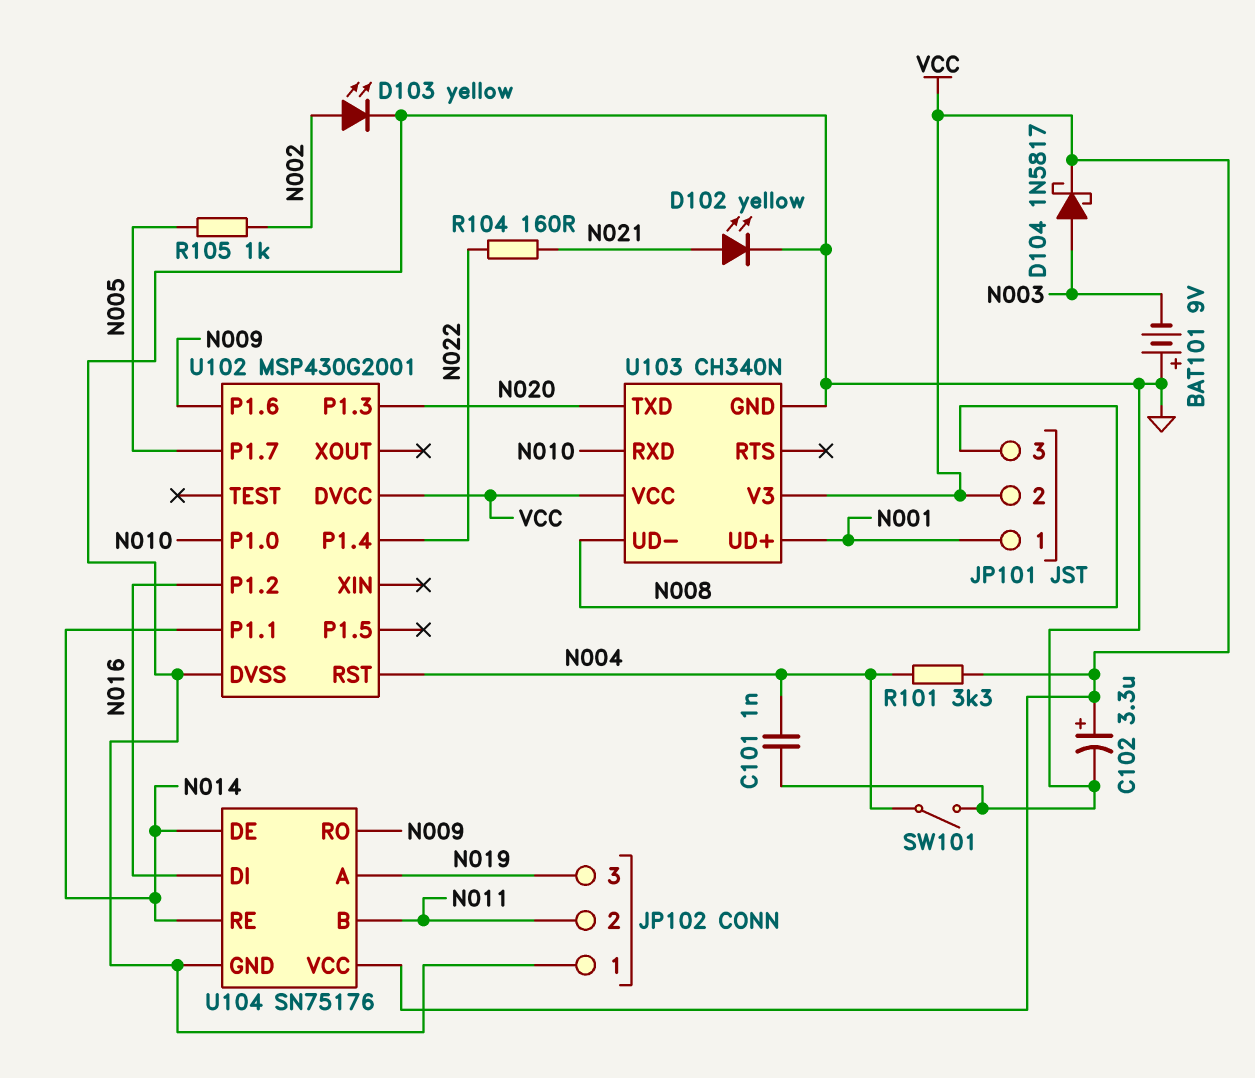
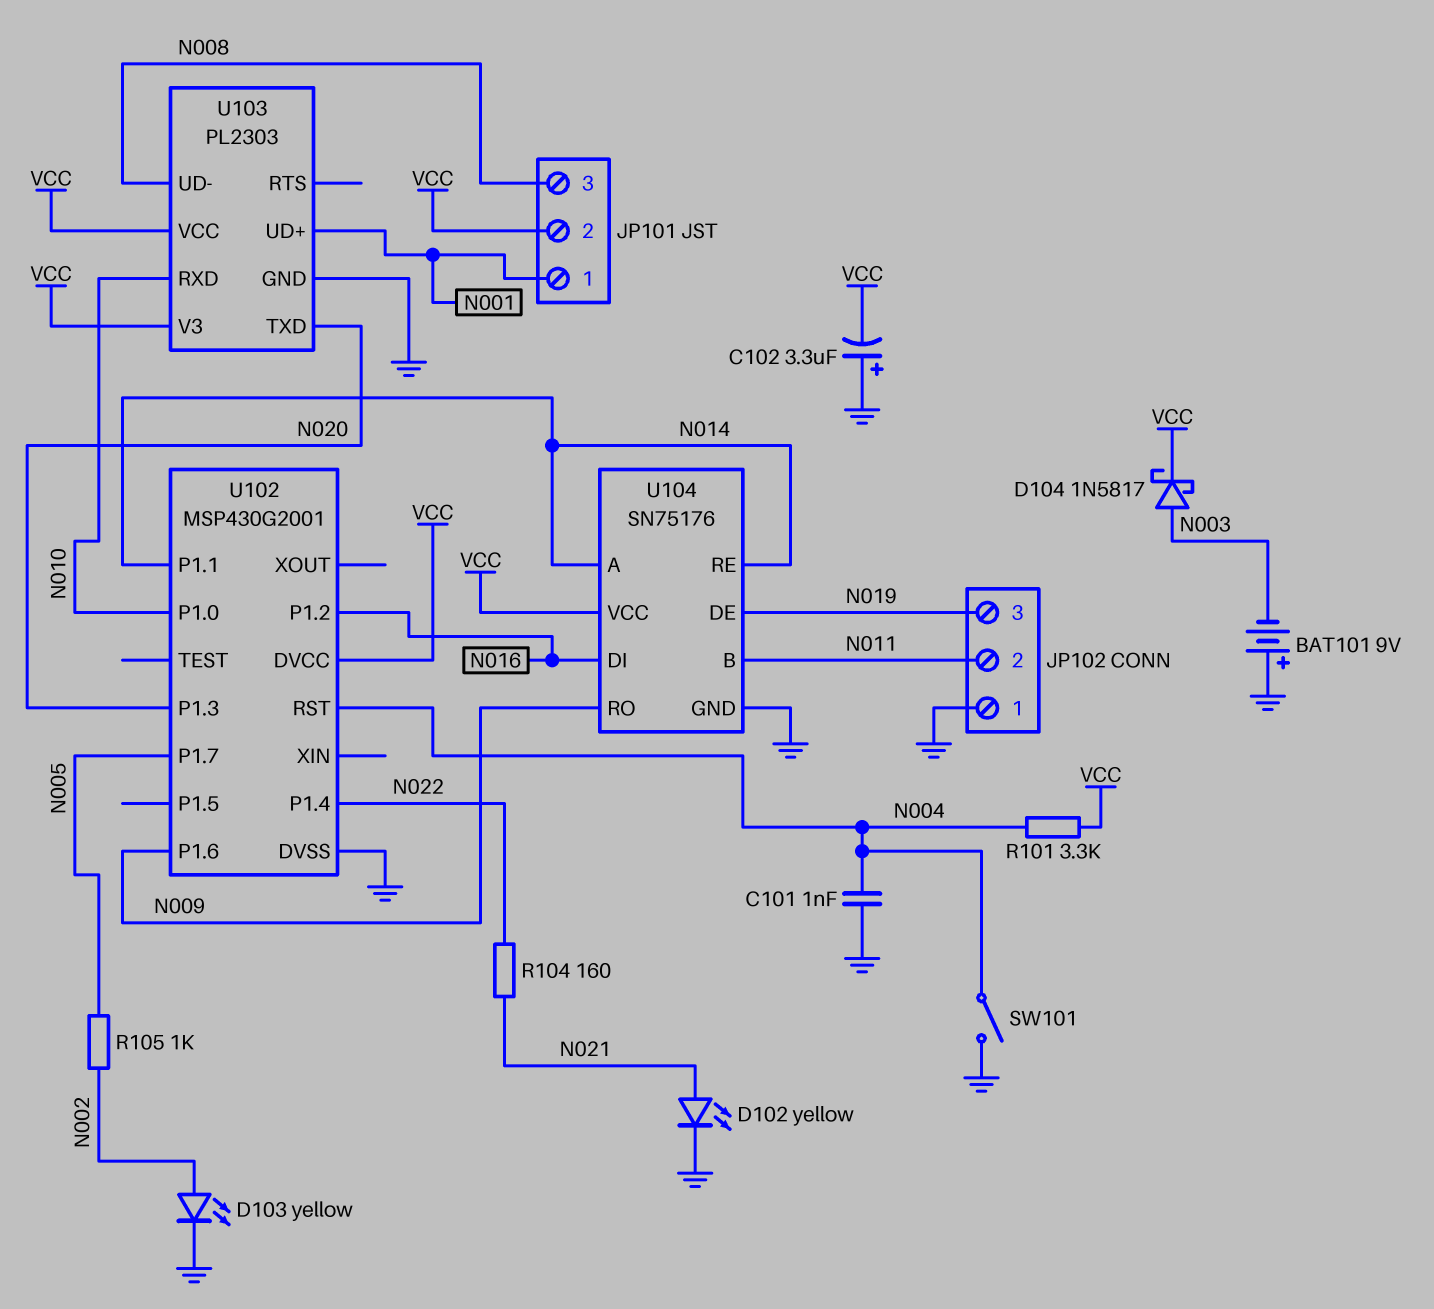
C102: 3.3uF (plus VCC, minus GND) -> 3.3uF (plus GND, minus VCC)
U103: CH340N -> PL2303
U104 pin A: N019 -> N014
U104 pin DE: N014 -> N019

